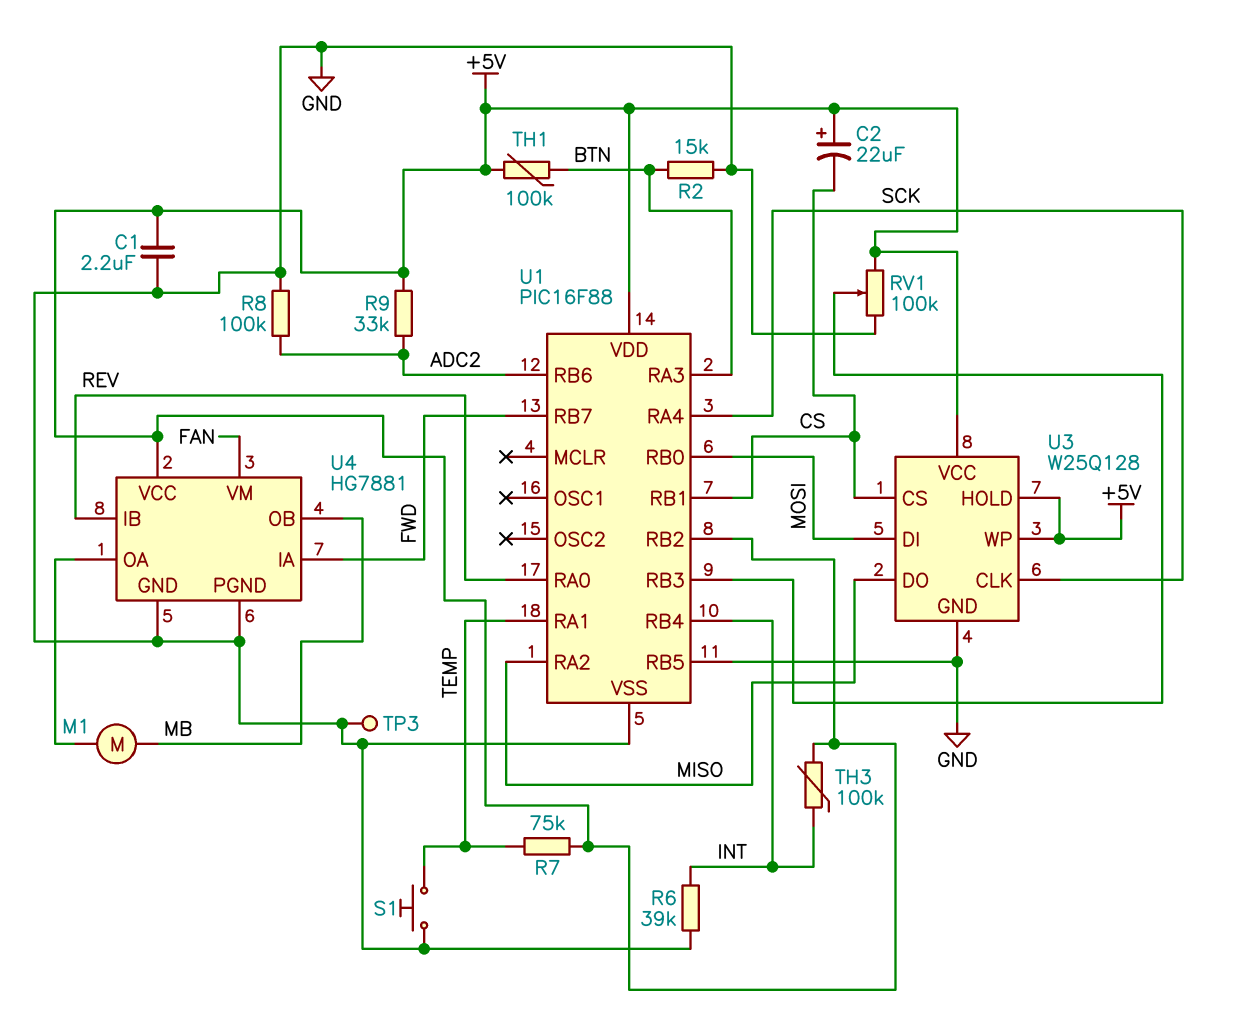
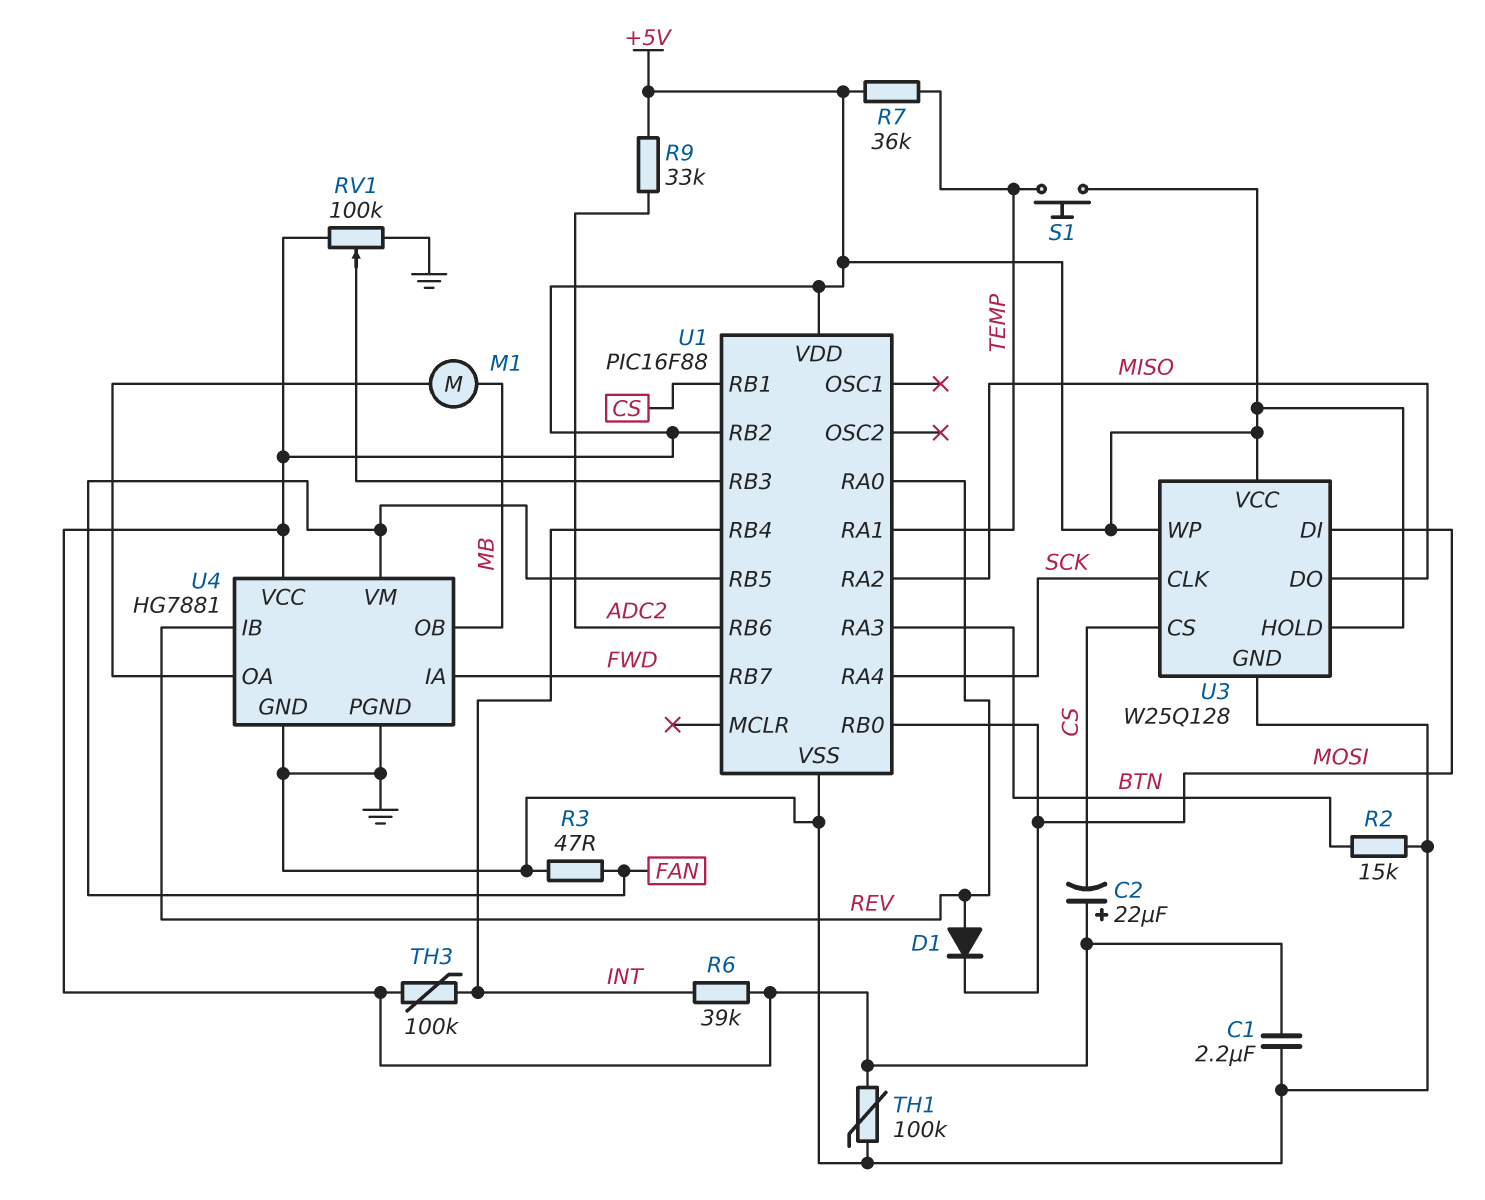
D1: none -> diode (A REV, K MOSI)
R3: none -> 47 (FAN, GND)
R6: 39k (GND, INT) -> 39k (+5V, INT)
R7: 75k (+5V, TEMP) -> 36k (+5V, TEMP)
R8: 100k (ADC2, GND) -> none
S1: button (GND, TEMP) -> button (+5V, TEMP)
TH1: 100k (+5V, BTN) -> 100k (+5V, GND)
TP3: test point (GND) -> none
U1 pin RB5: GND -> FAN

